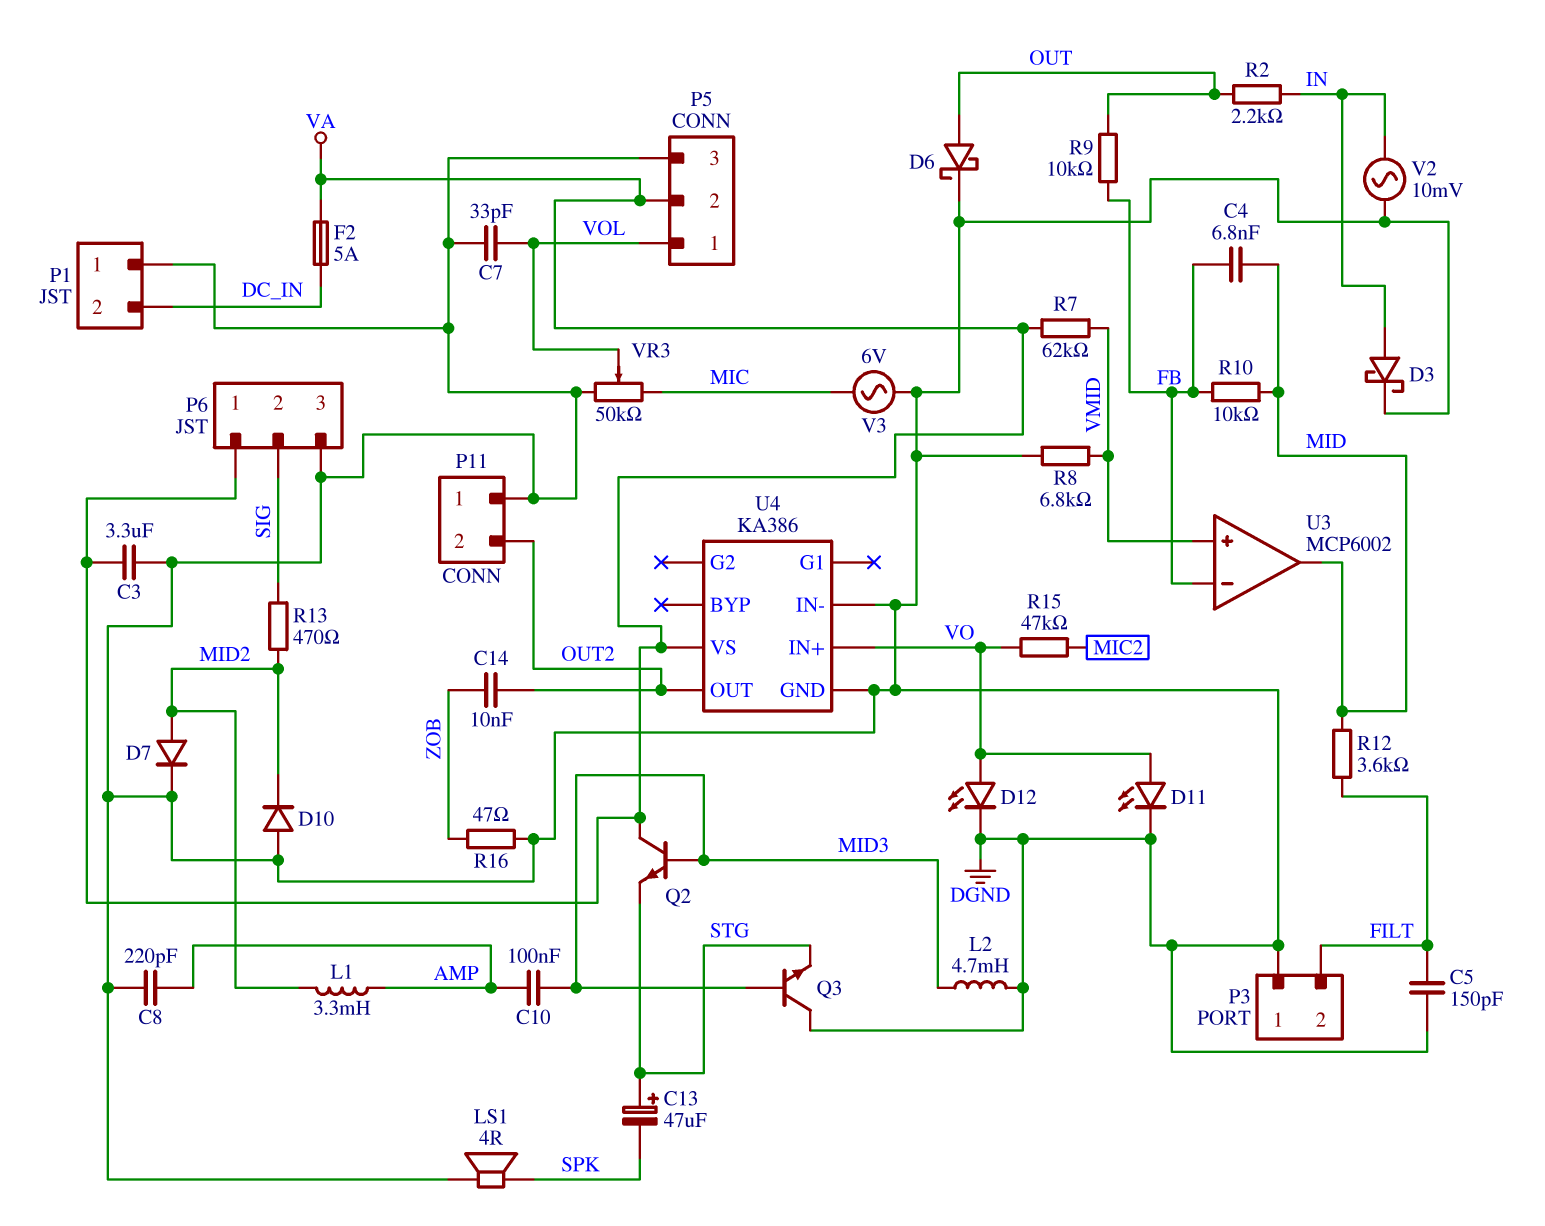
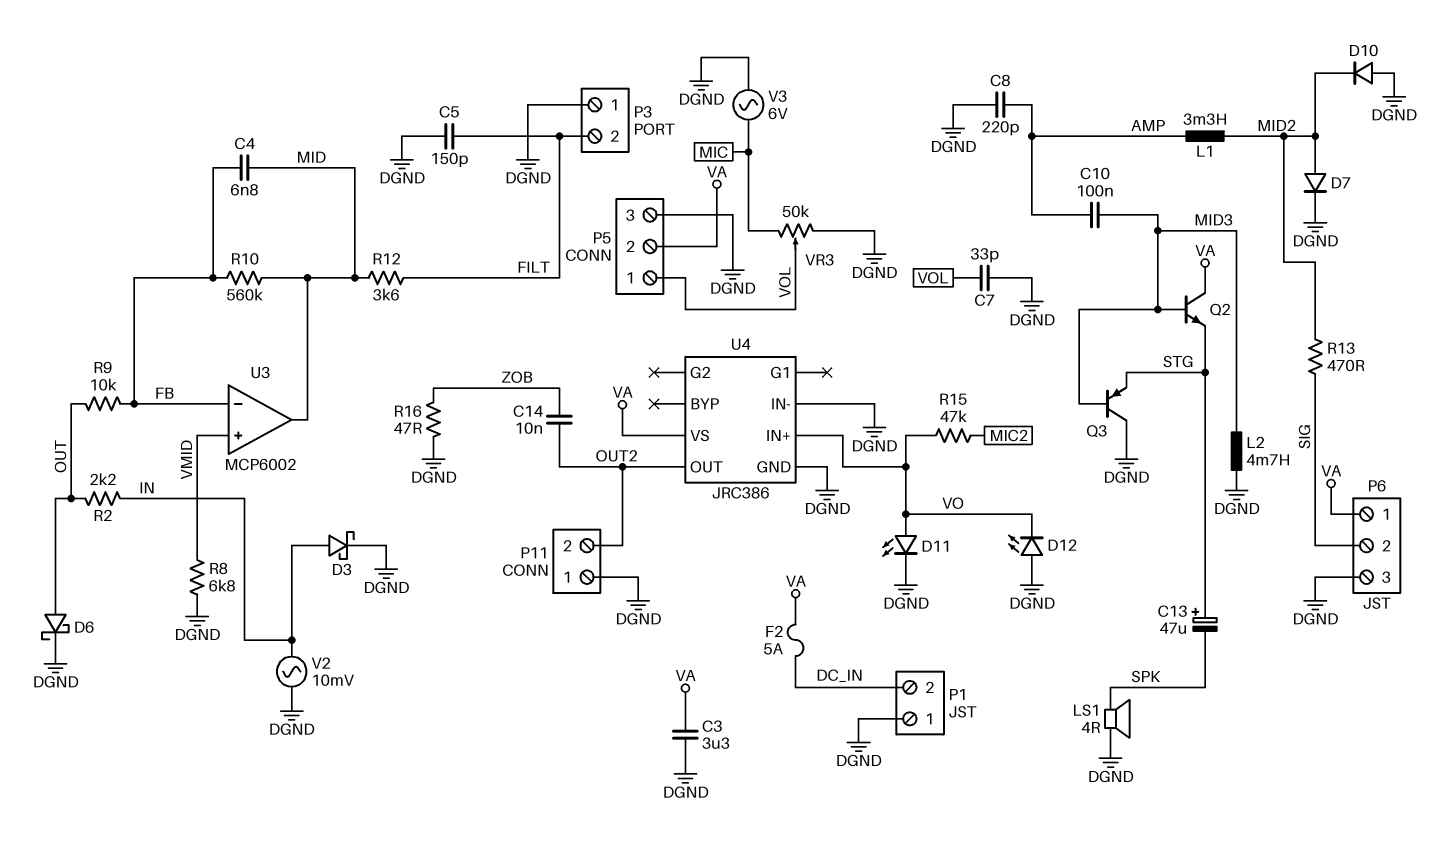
D12: LED (A VO, K DGND) -> LED (A DGND, K VO)
Q3: NPN (B MID3, C DGND, E STG) -> PNP (B MID3, C DGND, E STG)
R7: 62k (VA, VMID) -> none
R10: 10k (FB, MID) -> 560k (FB, MID)
U4: KA386 -> JRC386

